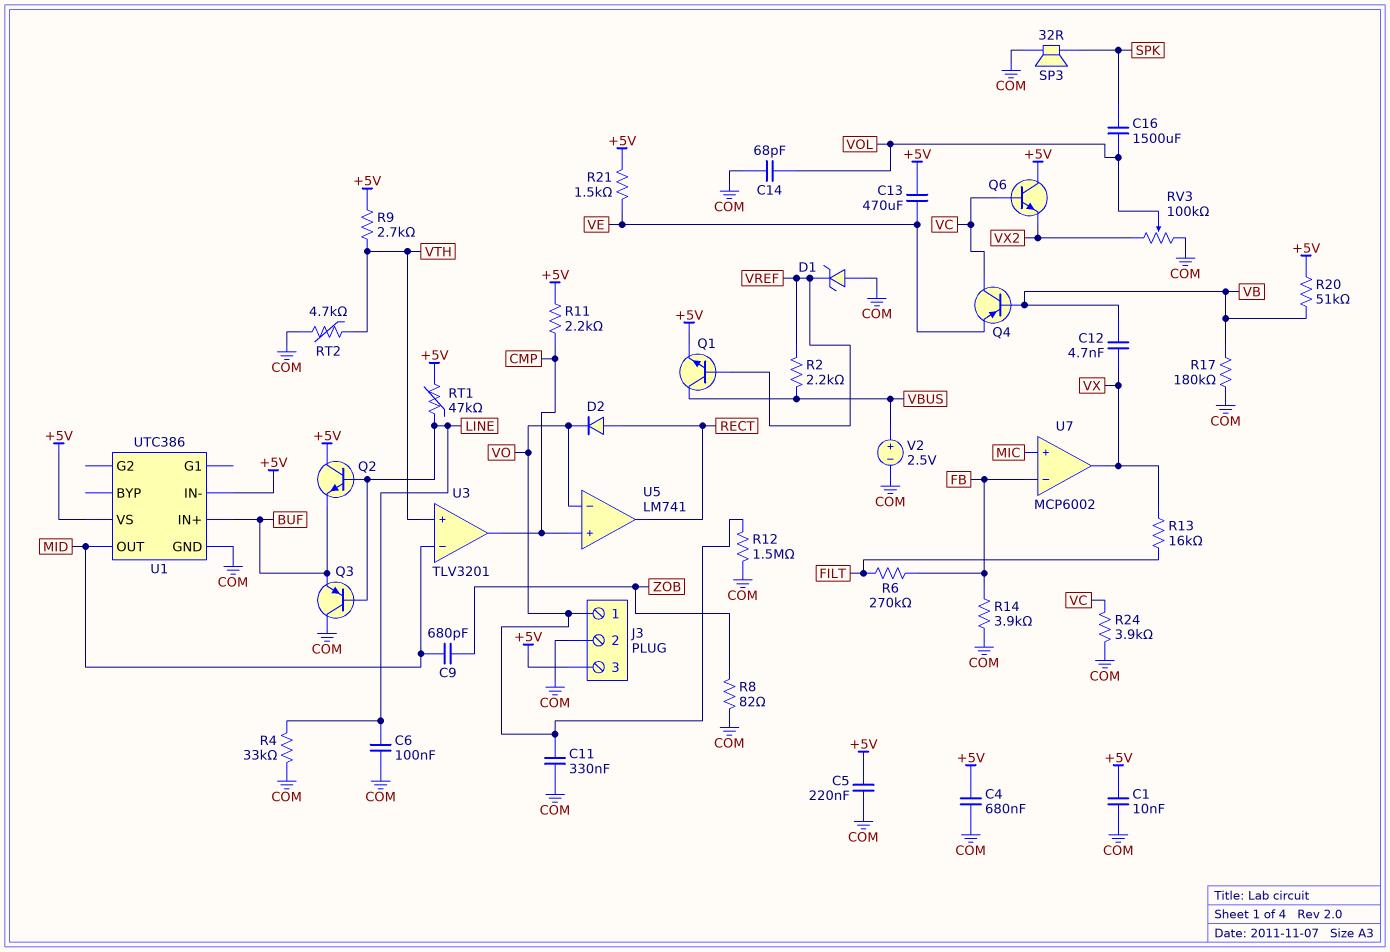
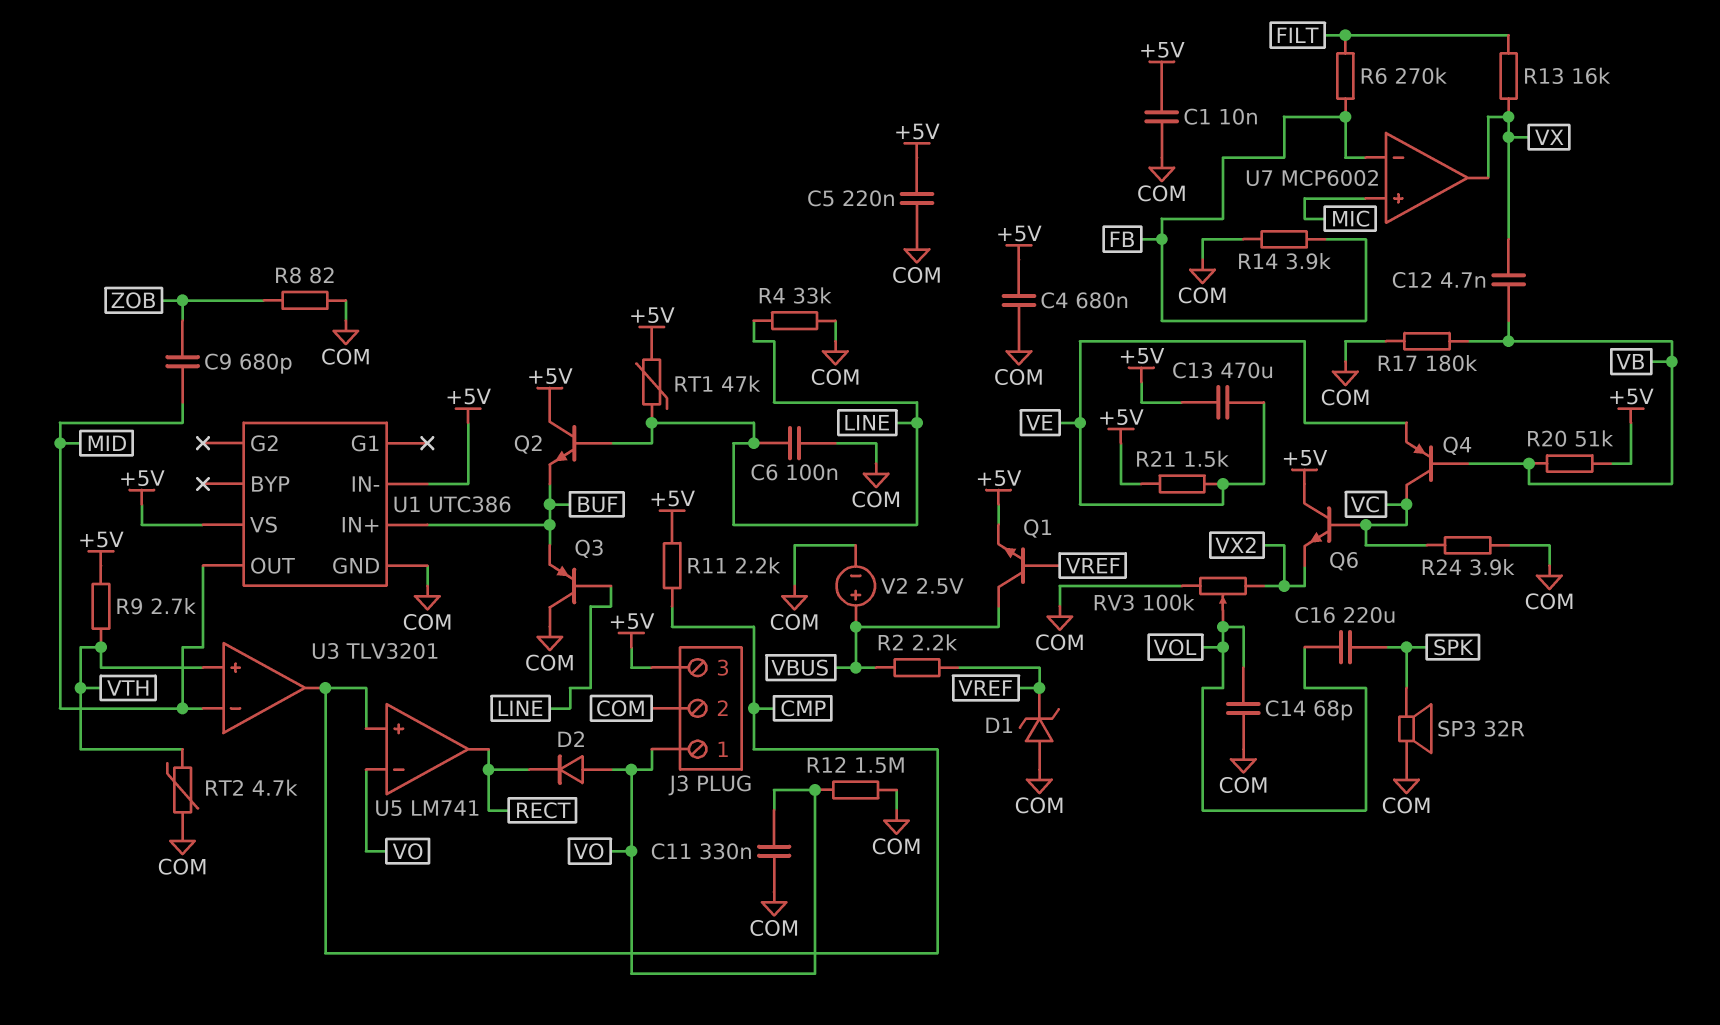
C16: 1500uF (SPK, VOL) -> 220uF (SPK, VOL)
D2: diode (A RECT, K VO) -> diode (A VO, K RECT)

